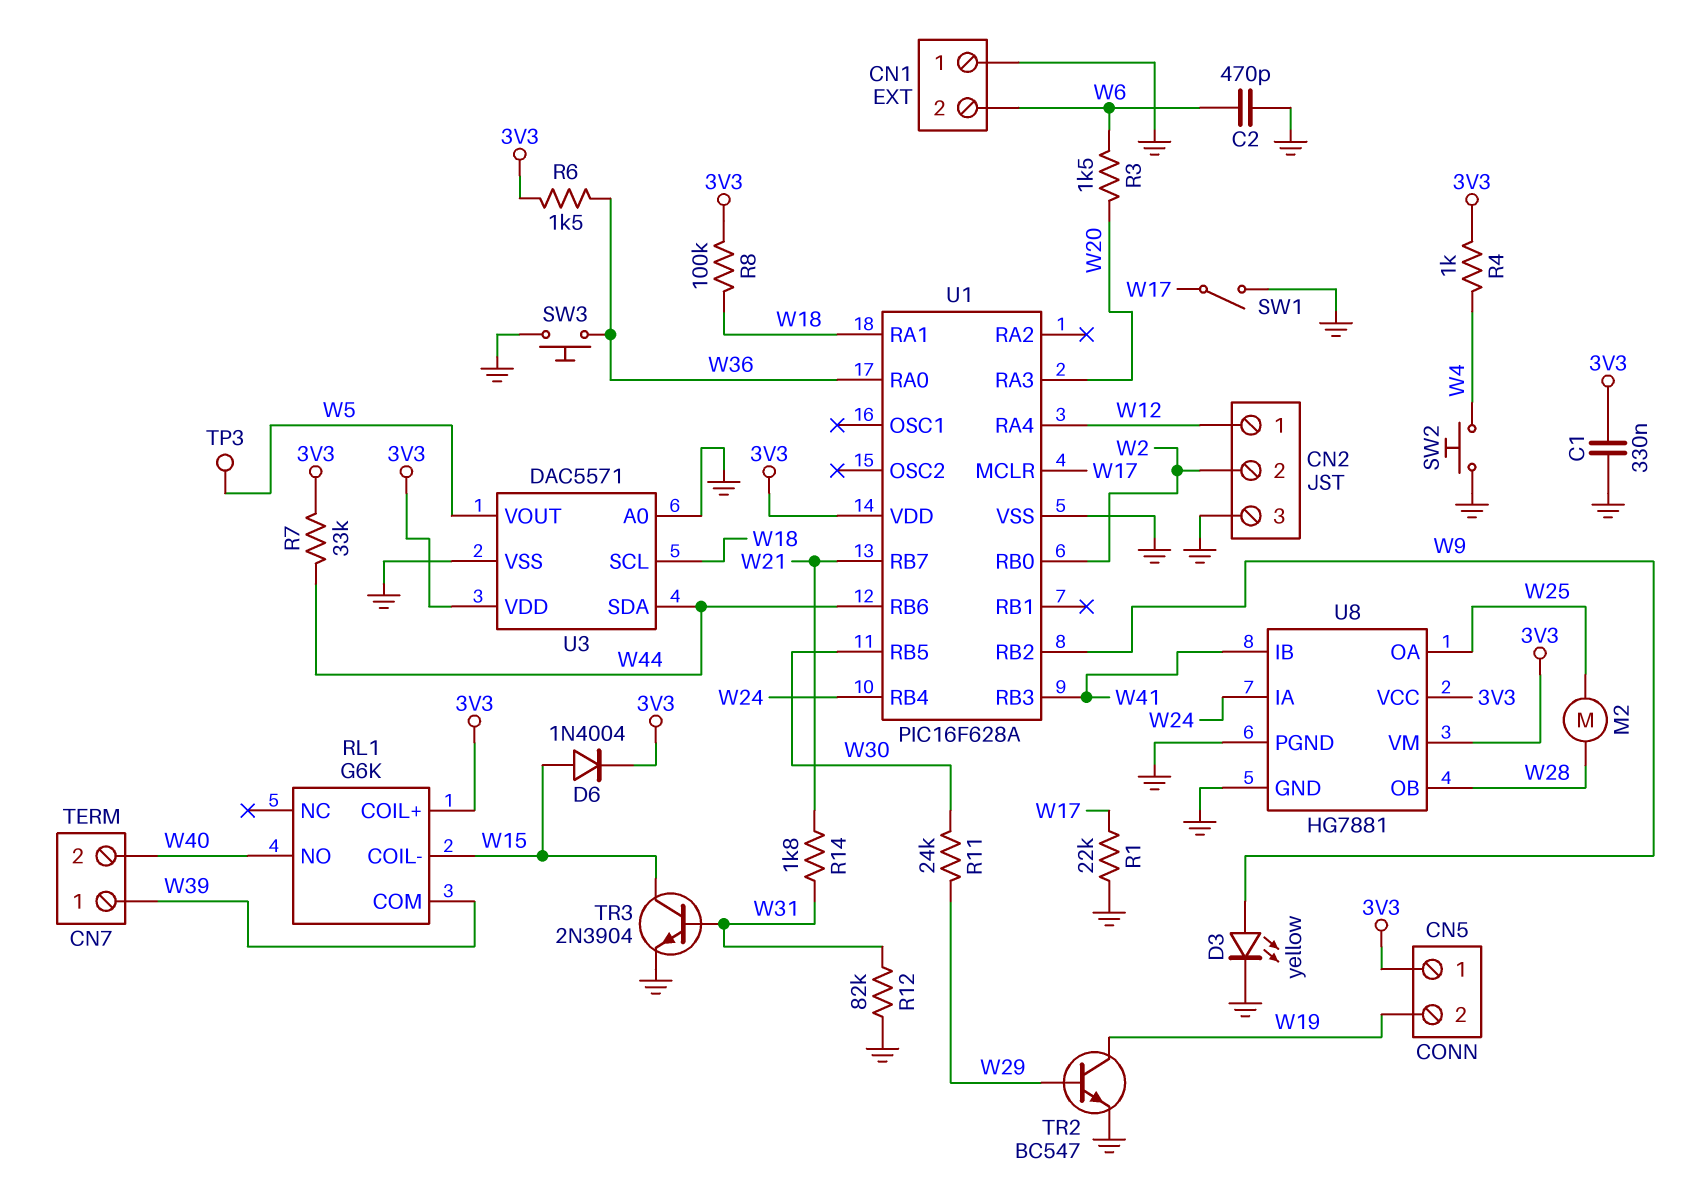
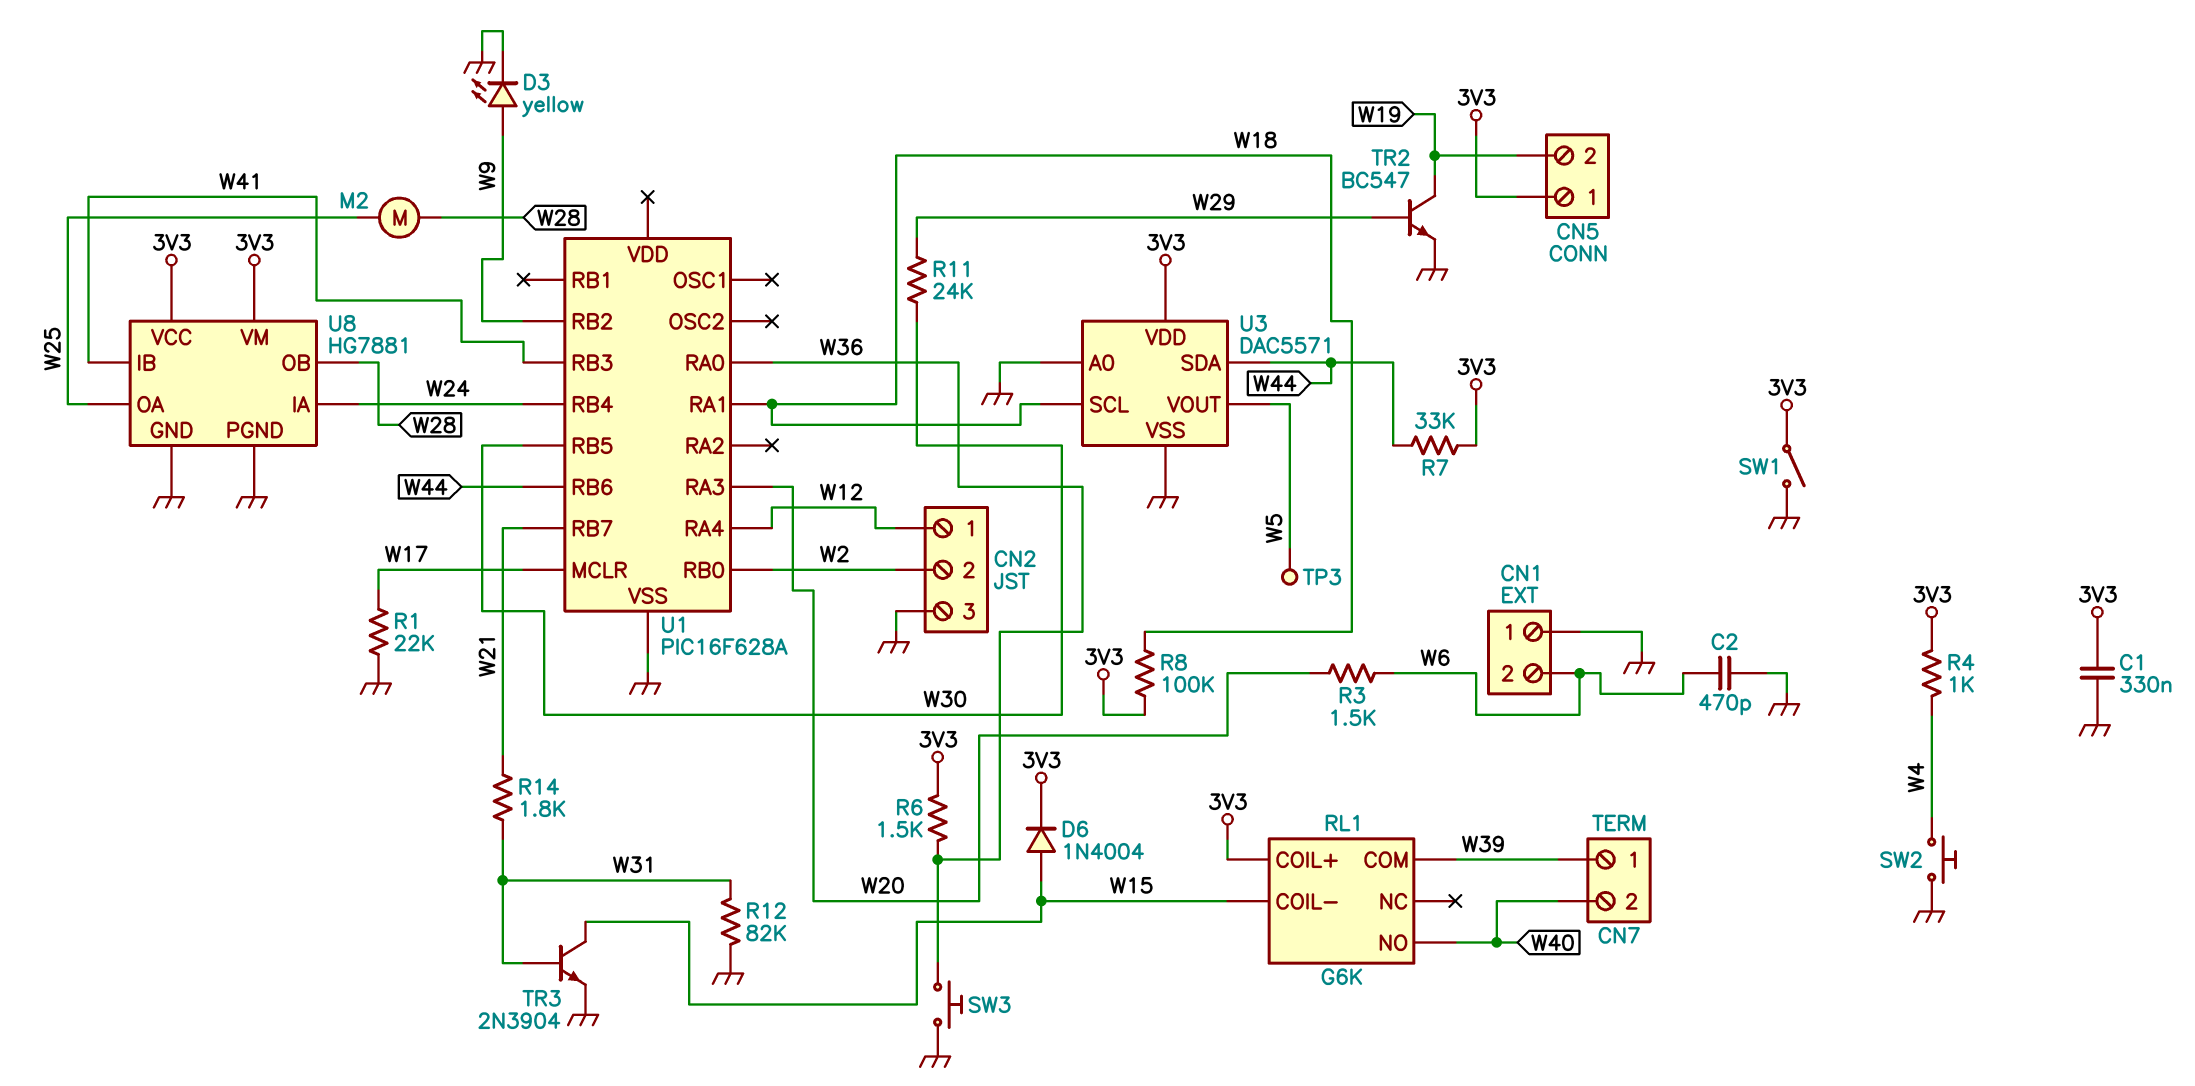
SW1: switch (GND, W17) -> switch (3V3, GND)
U1 pin VDD: 3V3 -> none

